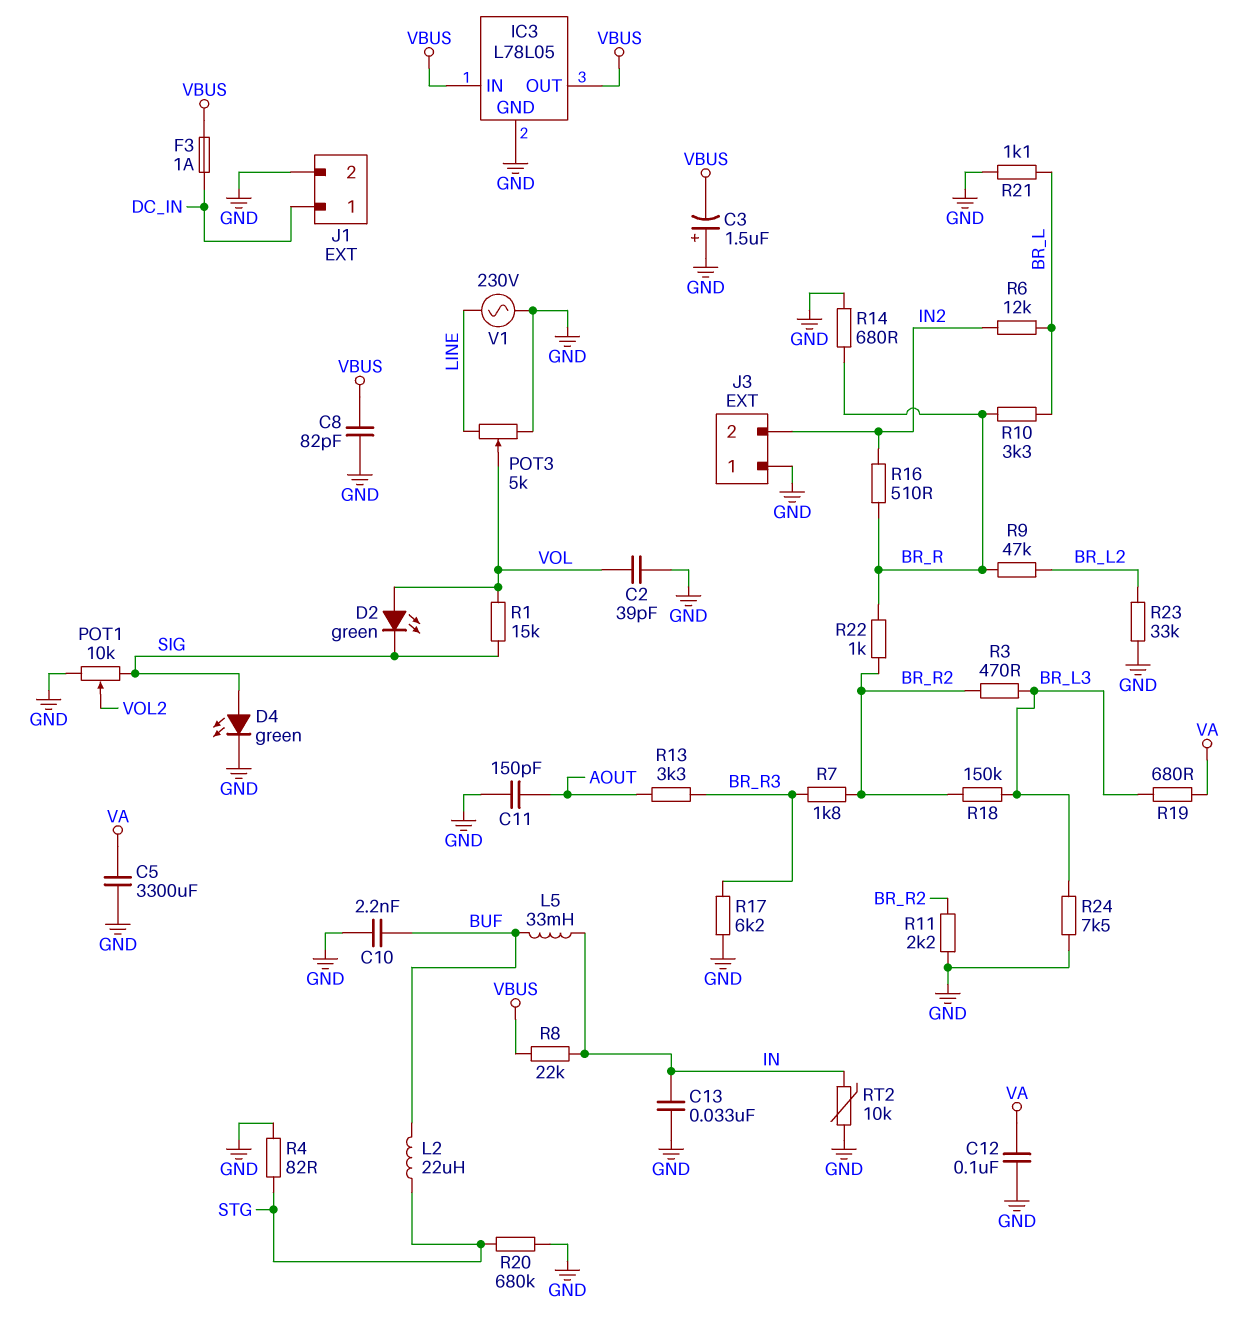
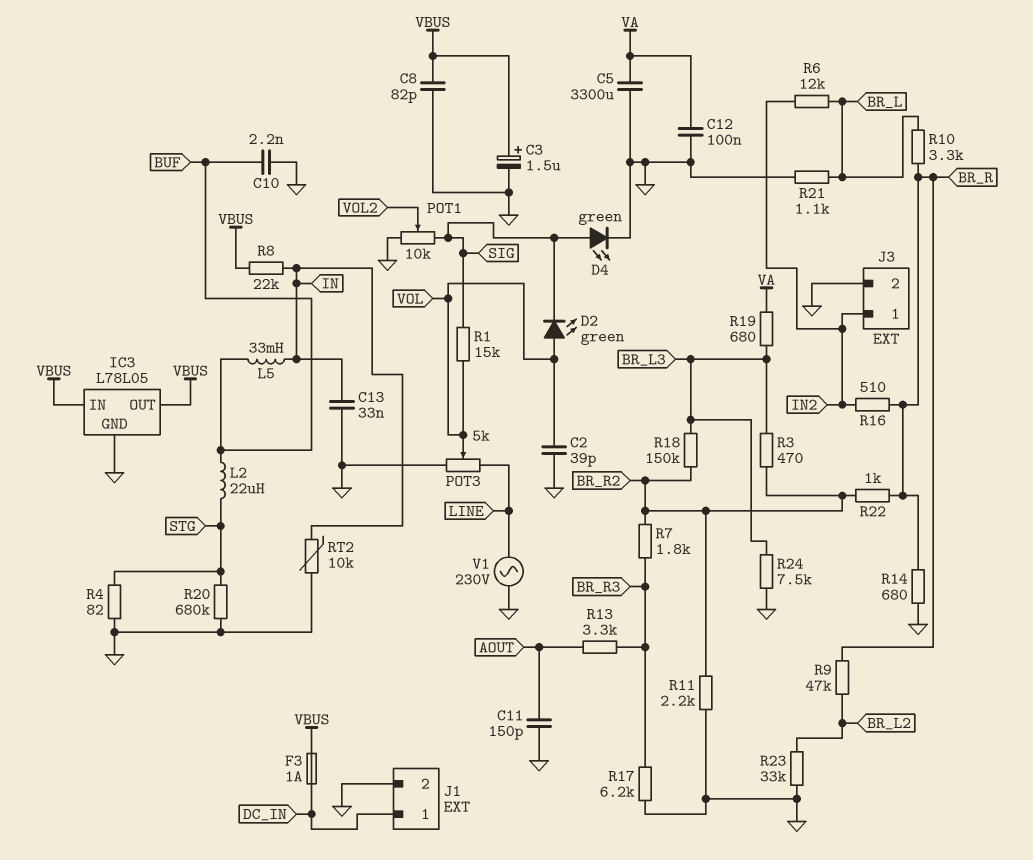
C3: 1.5uF (plus GND, minus VBUS) -> 1.5uF (plus VBUS, minus GND)
J3 pin 1: GND -> IN2
J3 pin 2: IN2 -> GND

